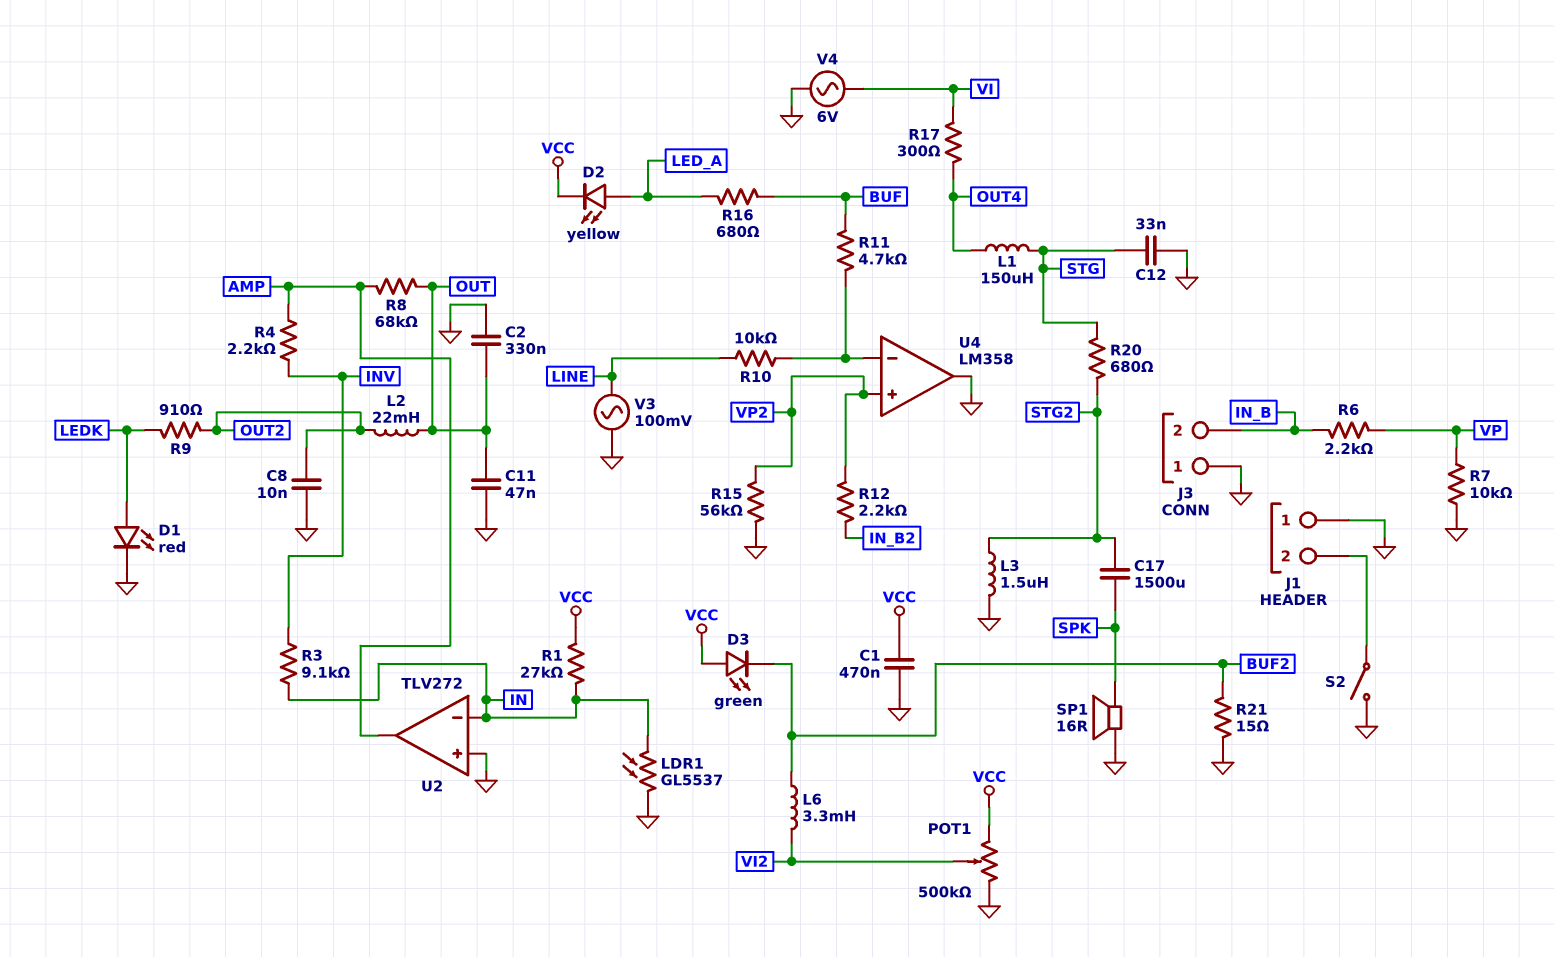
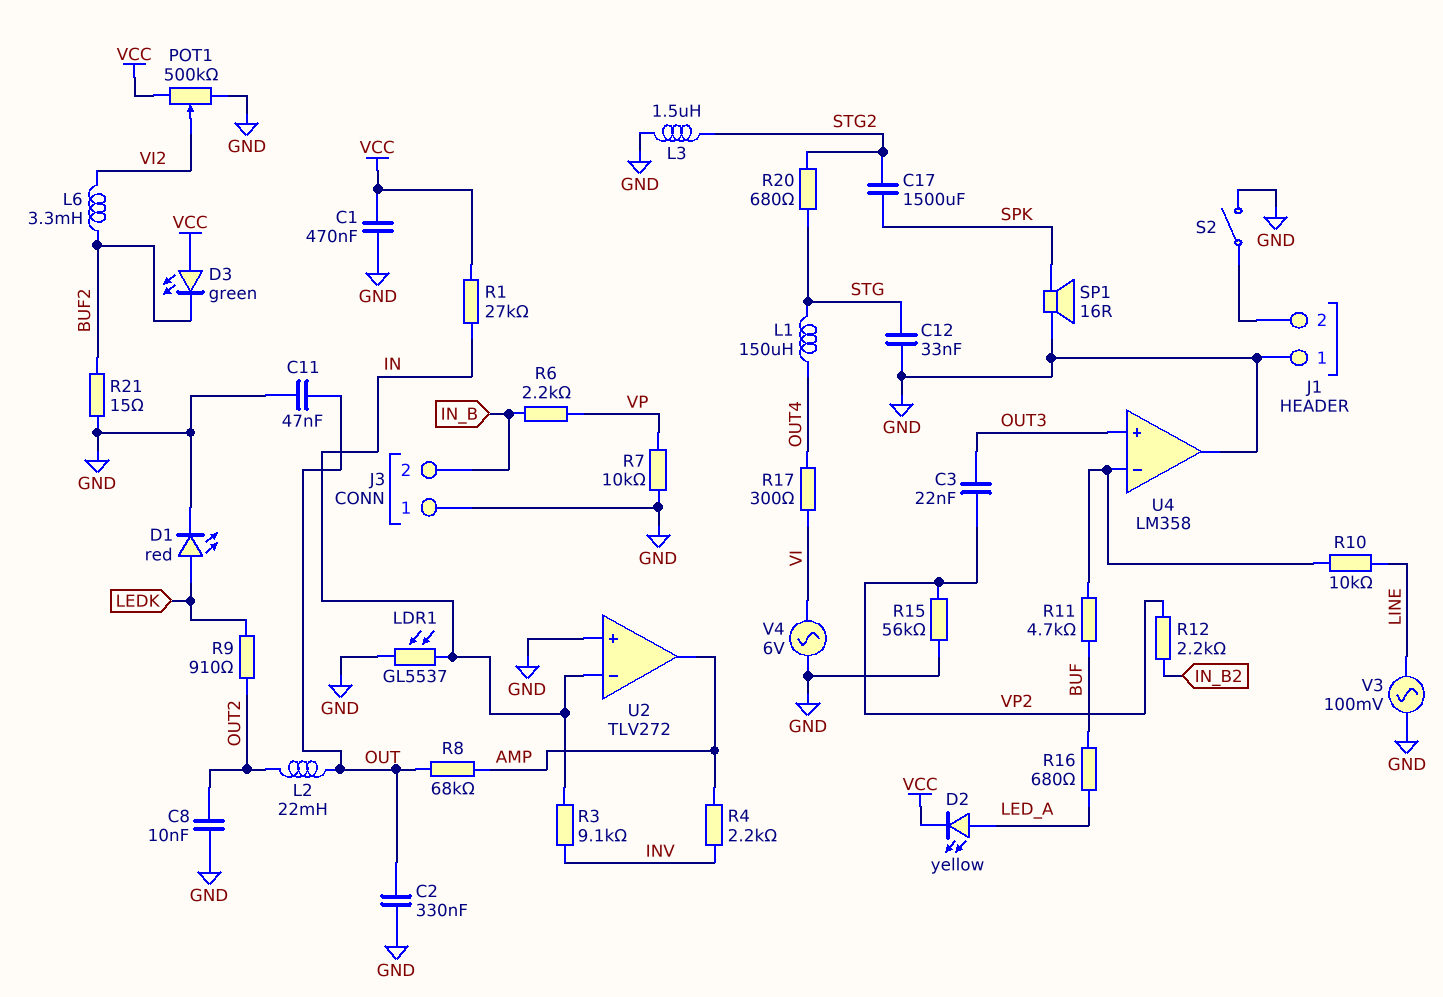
C3: none -> 22nF (OUT3, VP2)
U4 pin in+: VP2 -> OUT3

